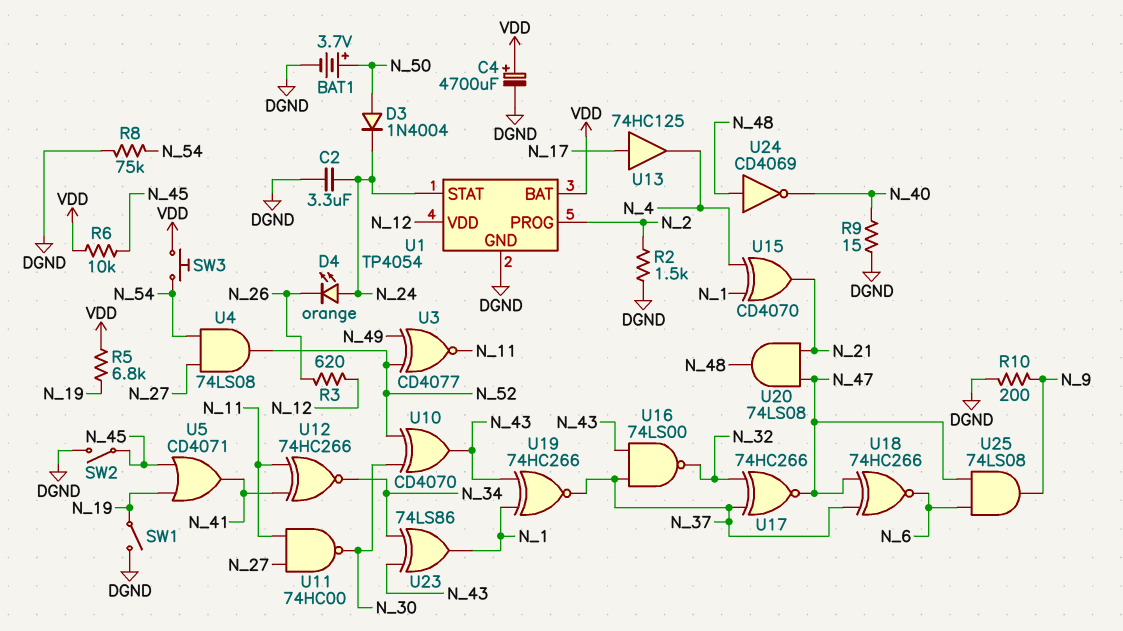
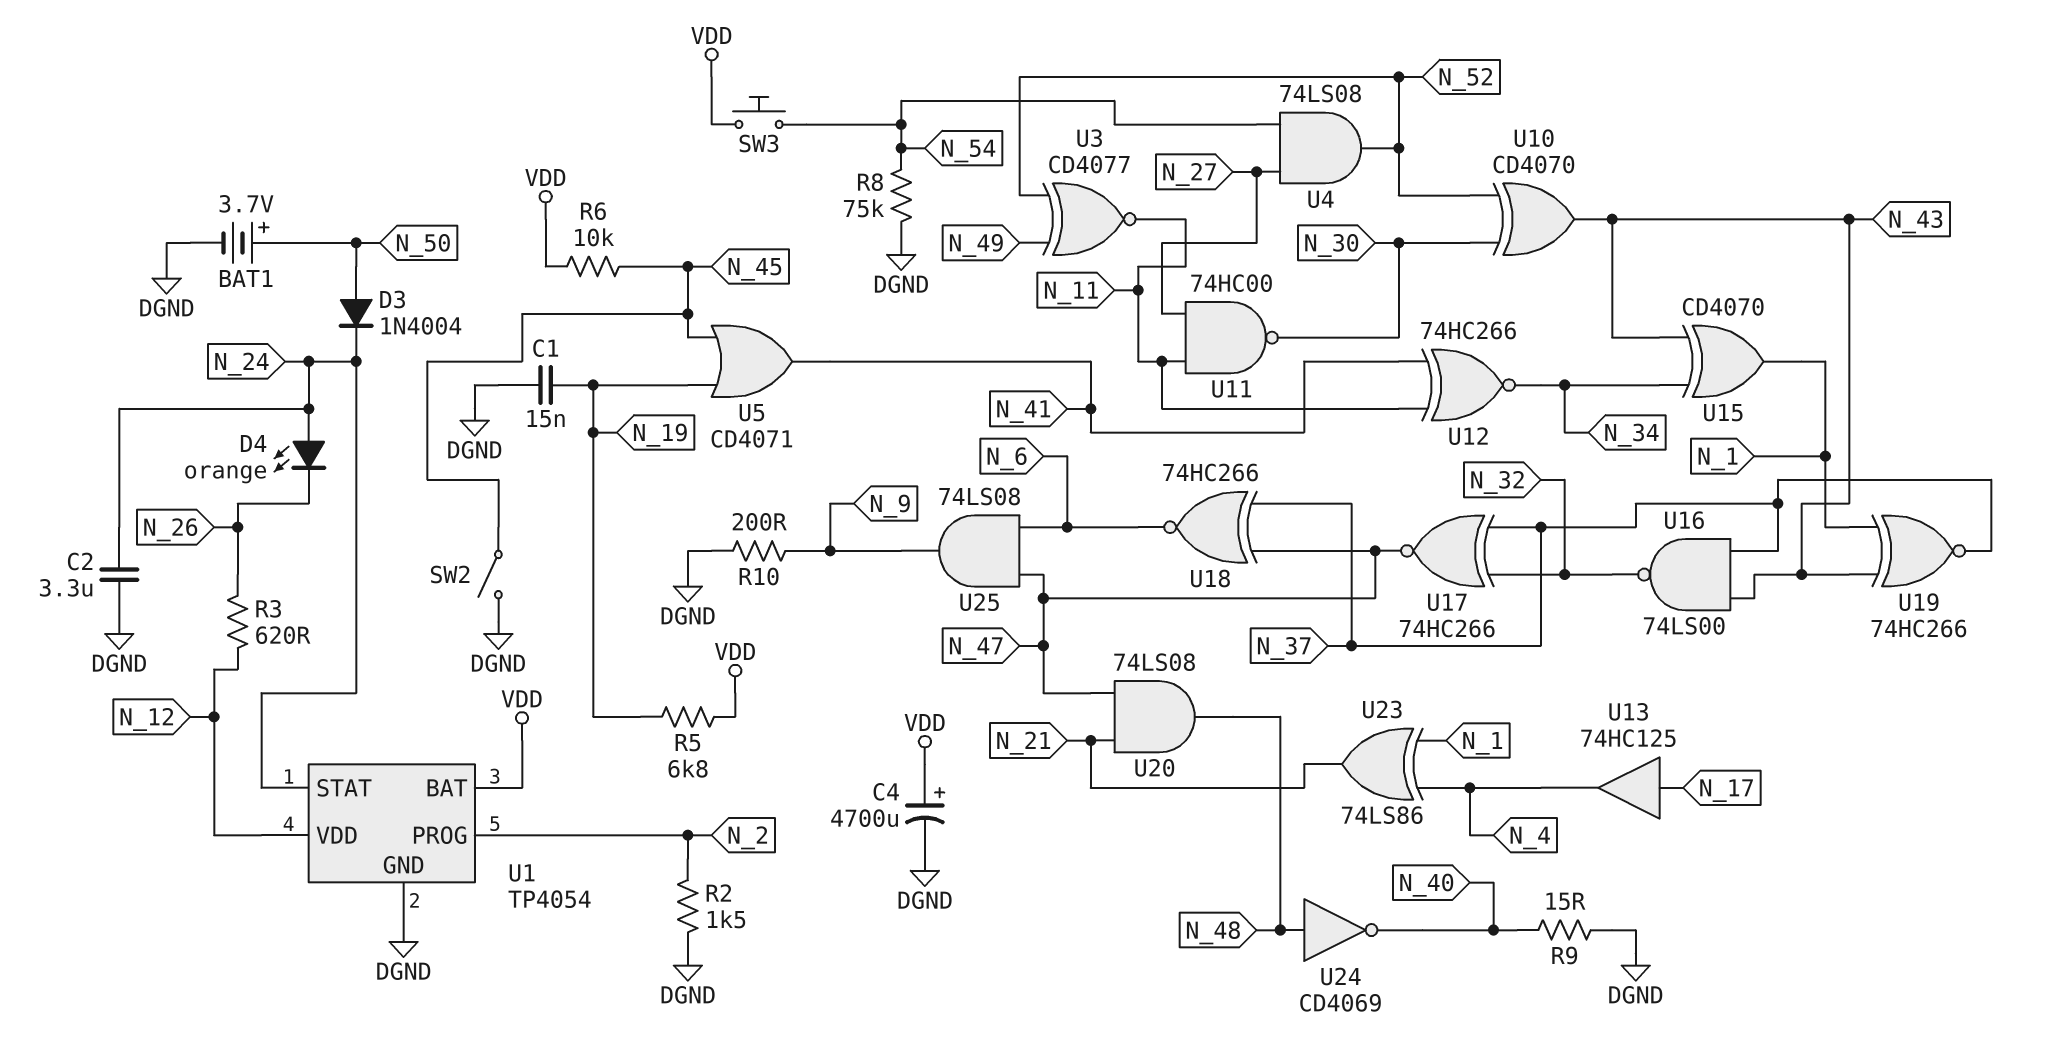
C1: none -> 15nF (DGND, N_19)
SW1: switch (DGND, N_19) -> none
U15: XOR CD4070 (in N_1, in N_4, out N_21) -> XOR CD4070 (in N_34, in N_43, out N_1)
U23: XOR 74LS86 (in N_34, in N_43, out N_1) -> XOR 74LS86 (in N_1, in N_4, out N_21)

